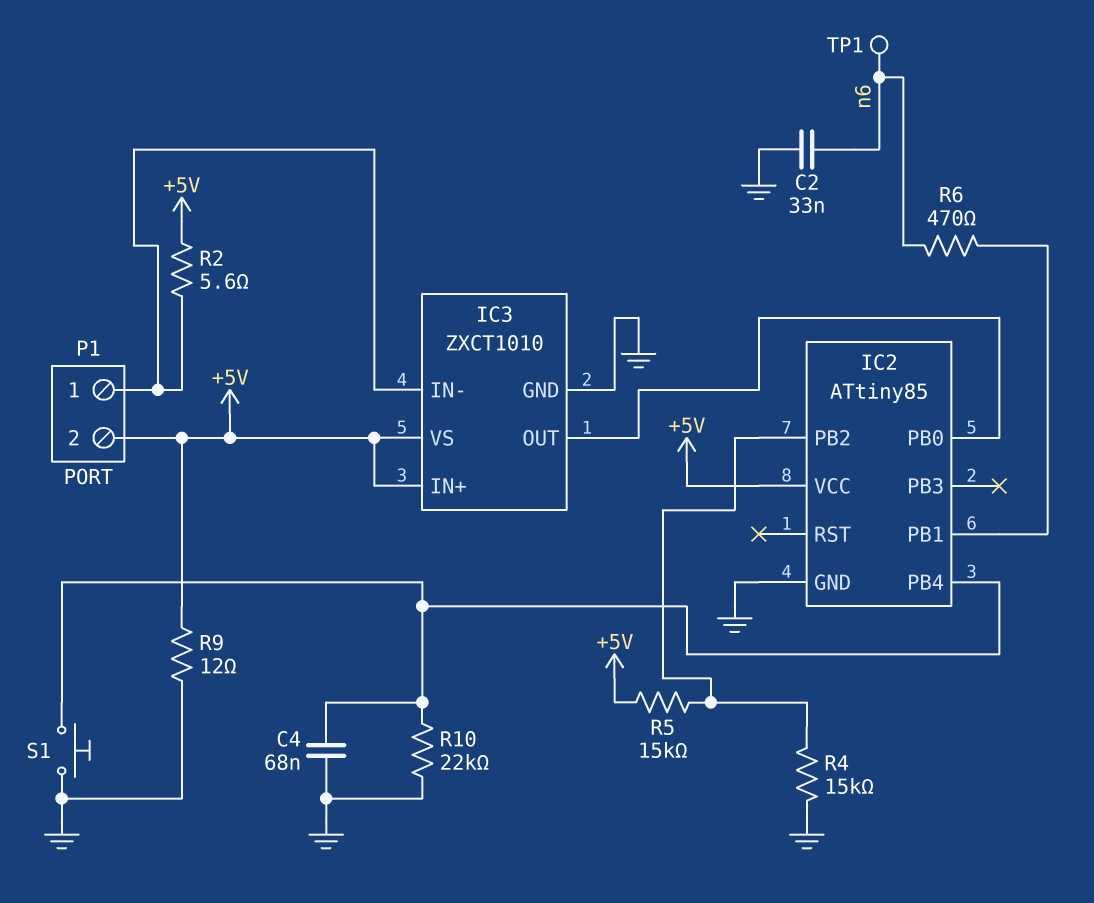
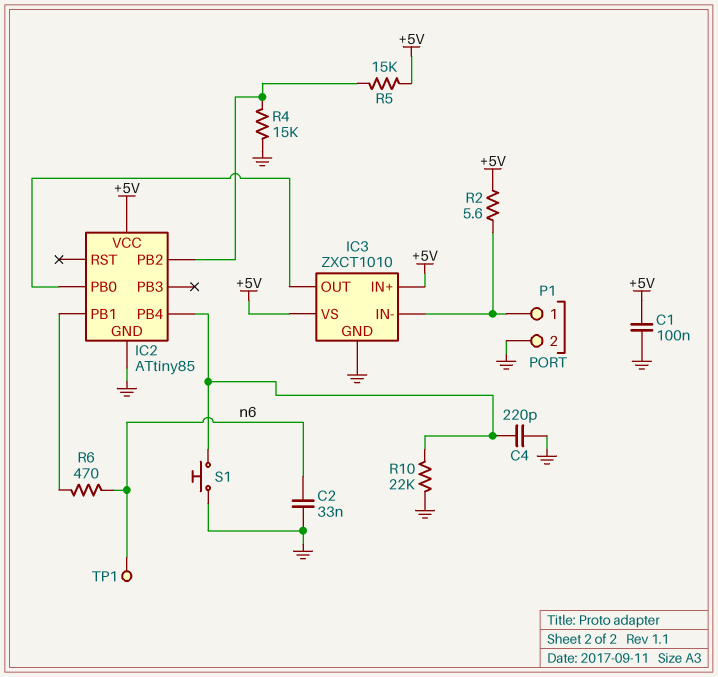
C1: none -> 100nF (+5V, GND)
C4: 68nF (GND, IC2/PB4) -> 220pF (GND, IC2/PB4)
P1 pin 2: +5V -> GND
R9: 12 (+5V, GND) -> none

